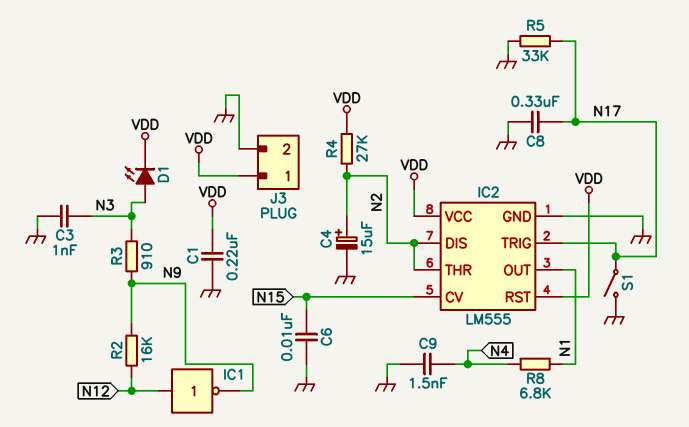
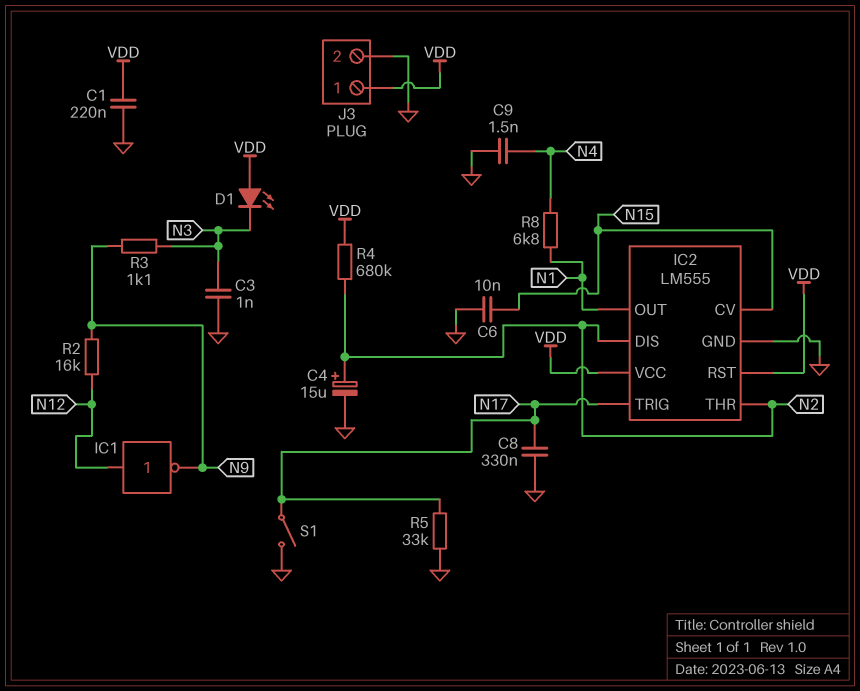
D1: LED (A N3, K VDD) -> LED (A VDD, K N3)
R3: 910 (N3, N9) -> 1.1k (N3, N9)
R4: 27k (N2, VDD) -> 680k (N2, VDD)

